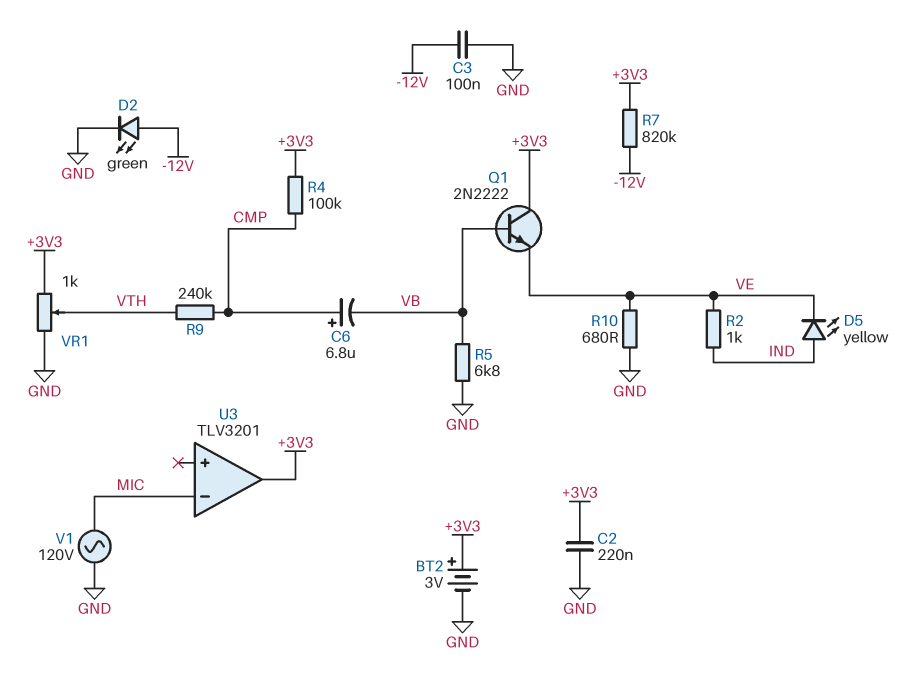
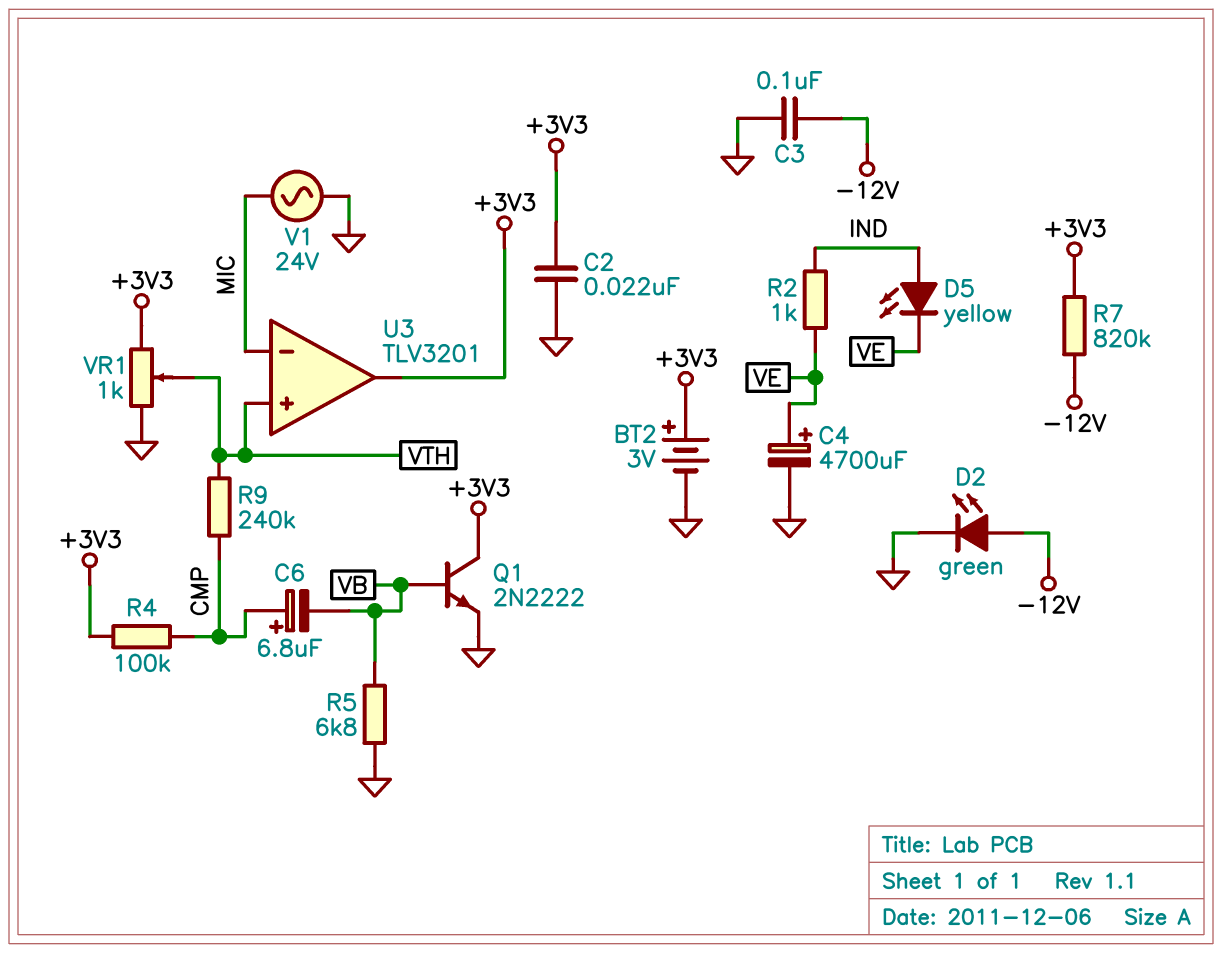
C2: 220nF (+3V3, GND) -> 22nF (+3V3, GND)
C4: none -> 4700uF (plus VE, minus GND)
Q1: NPN 2N2222 (B VB, C +3V3, E VE) -> NPN 2N2222 (B VB, C +3V3, E GND)
R10: 680 (GND, VE) -> none
U3 pin in+: none -> VTH
V1: AC 120V (GND, MIC) -> AC 24V (GND, MIC)

